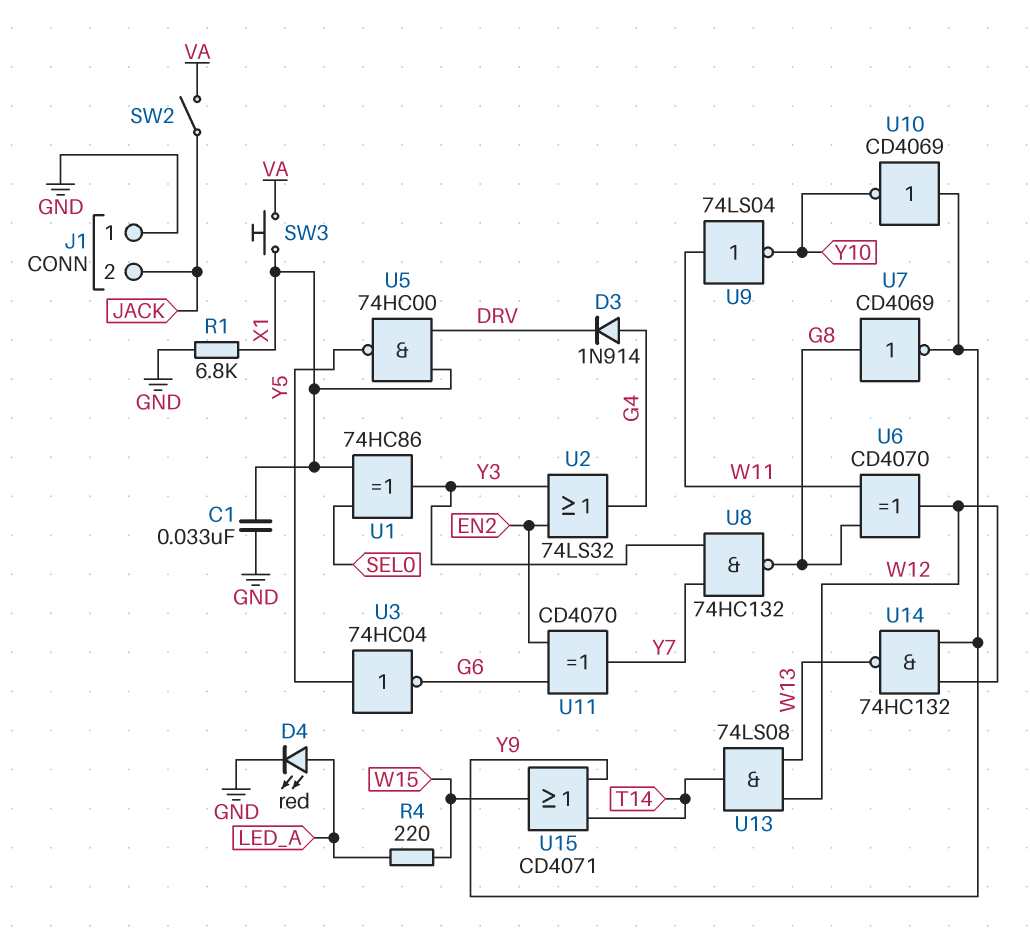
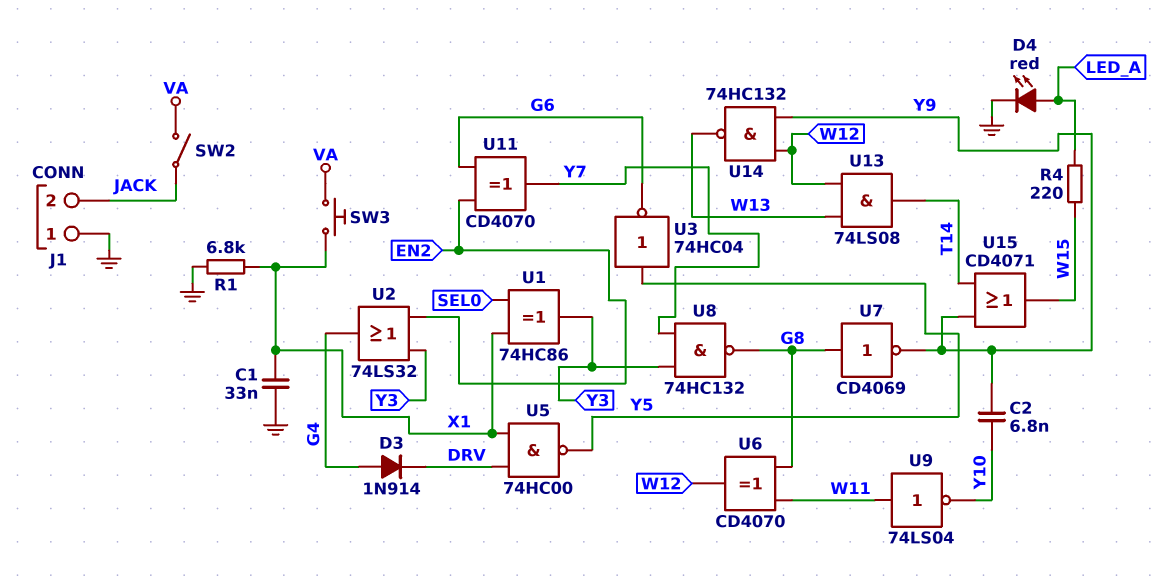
C2: none -> 6.8nF (Y9, Y10)
U10: NOT CD4069 (in Y9, out Y10) -> none

